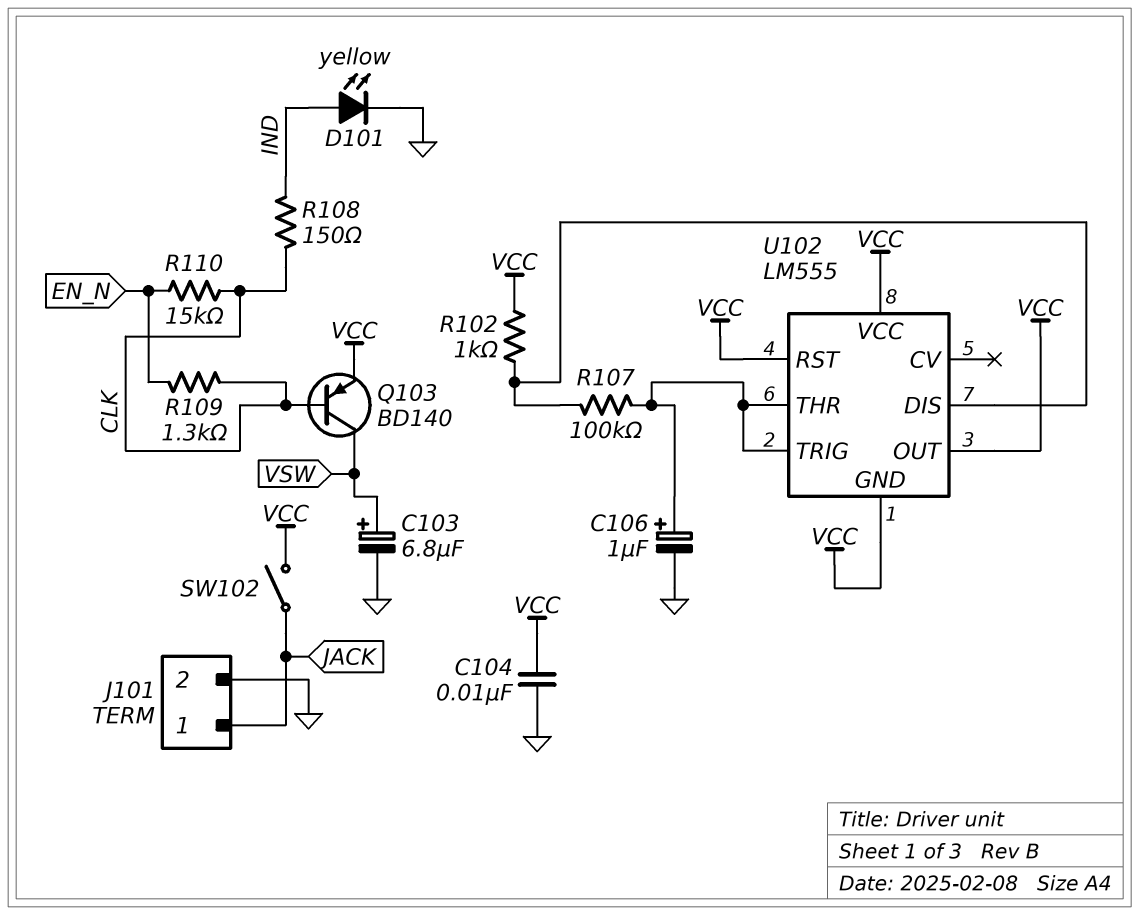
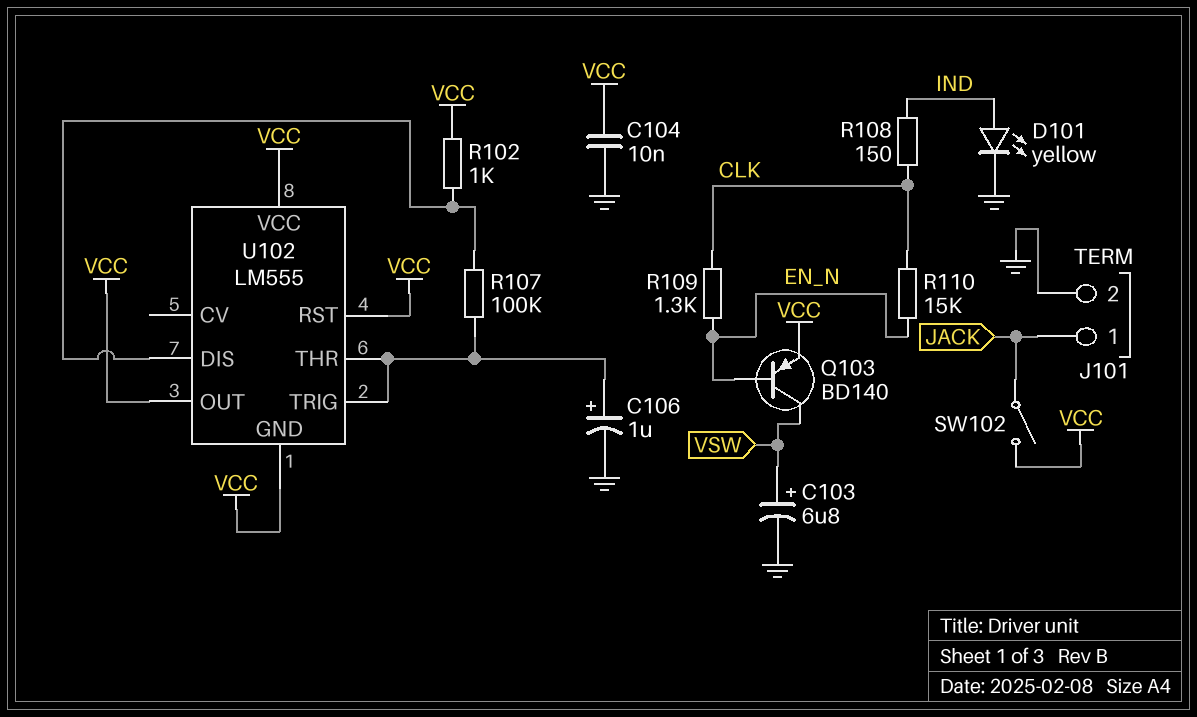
Q103: PNP BD140 (B CLK, C VSW, E VCC) -> PNP BD140 (B EN_N, C VSW, E VCC)

